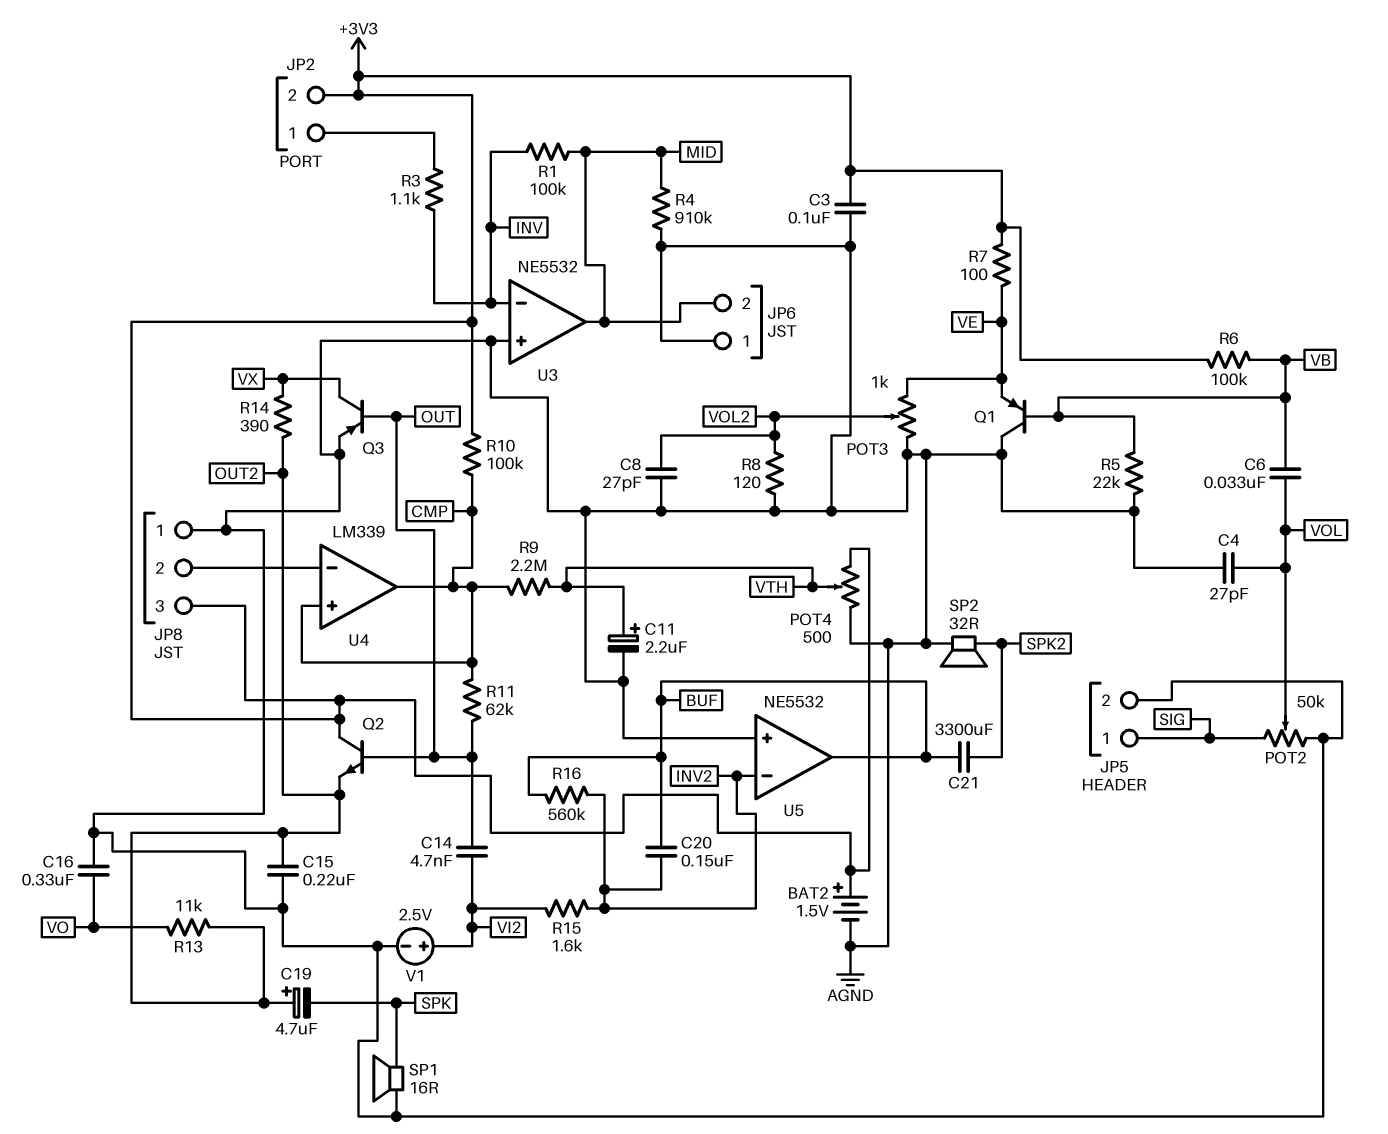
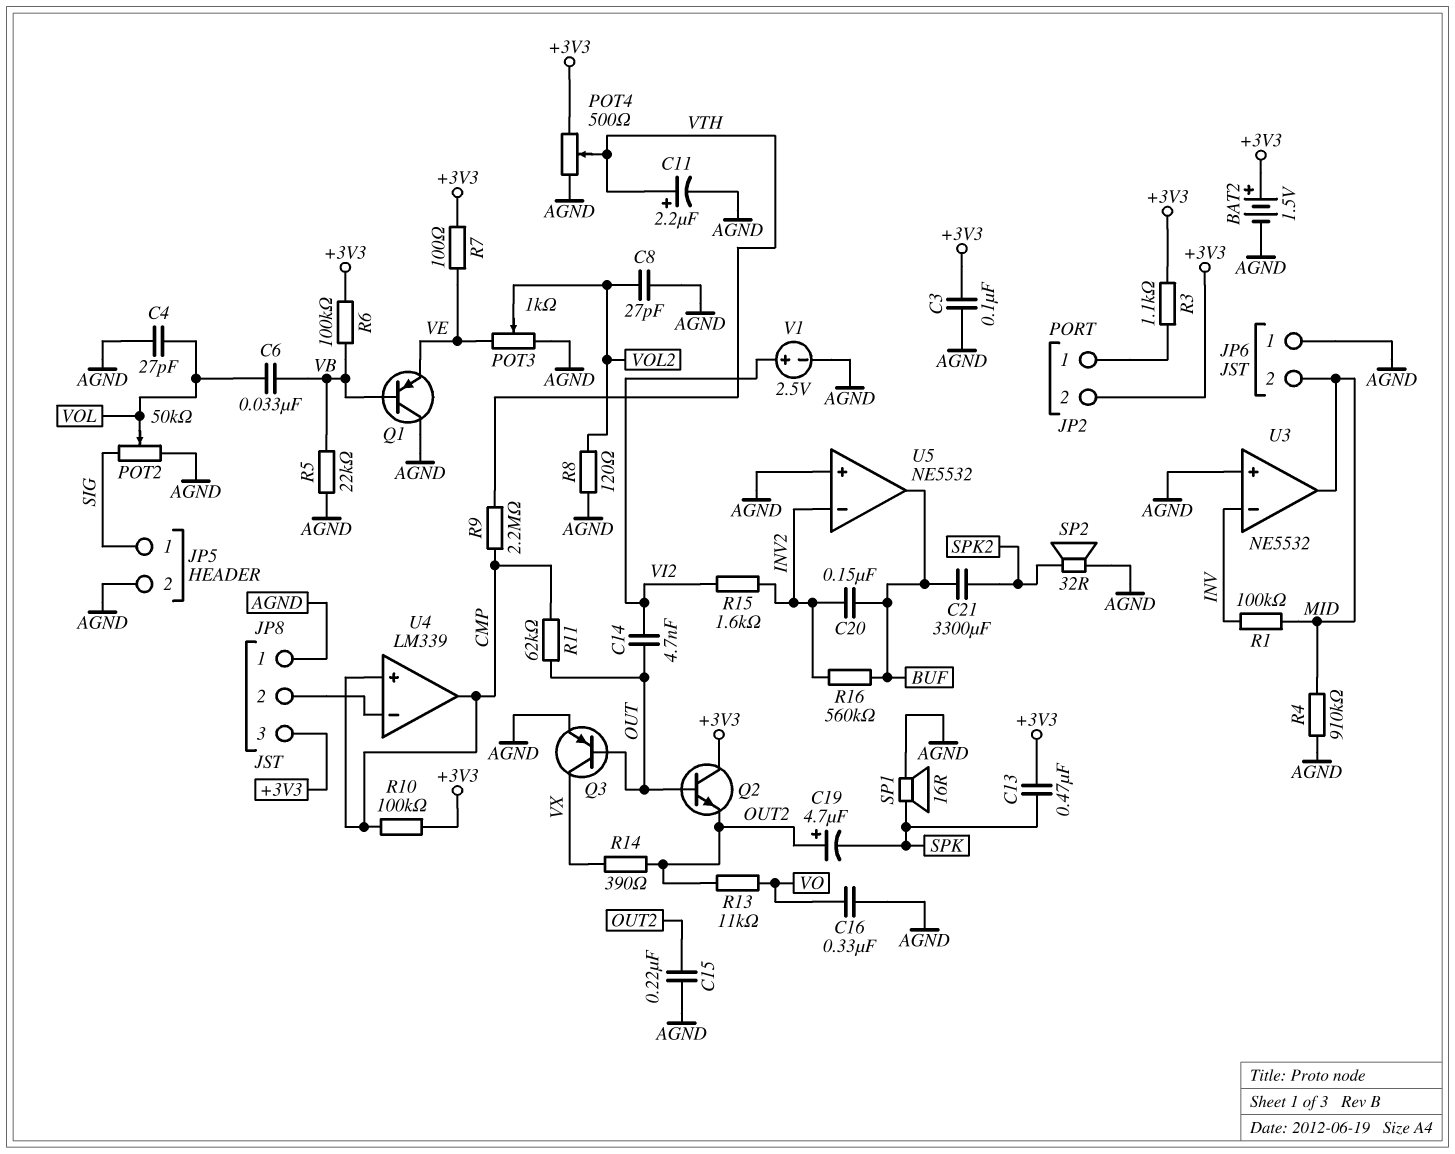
C13: none -> 470nF (+3V3, SPK)
R3: 1.1k (INV, JP2/1) -> 1.1k (+3V3, JP2/1)

